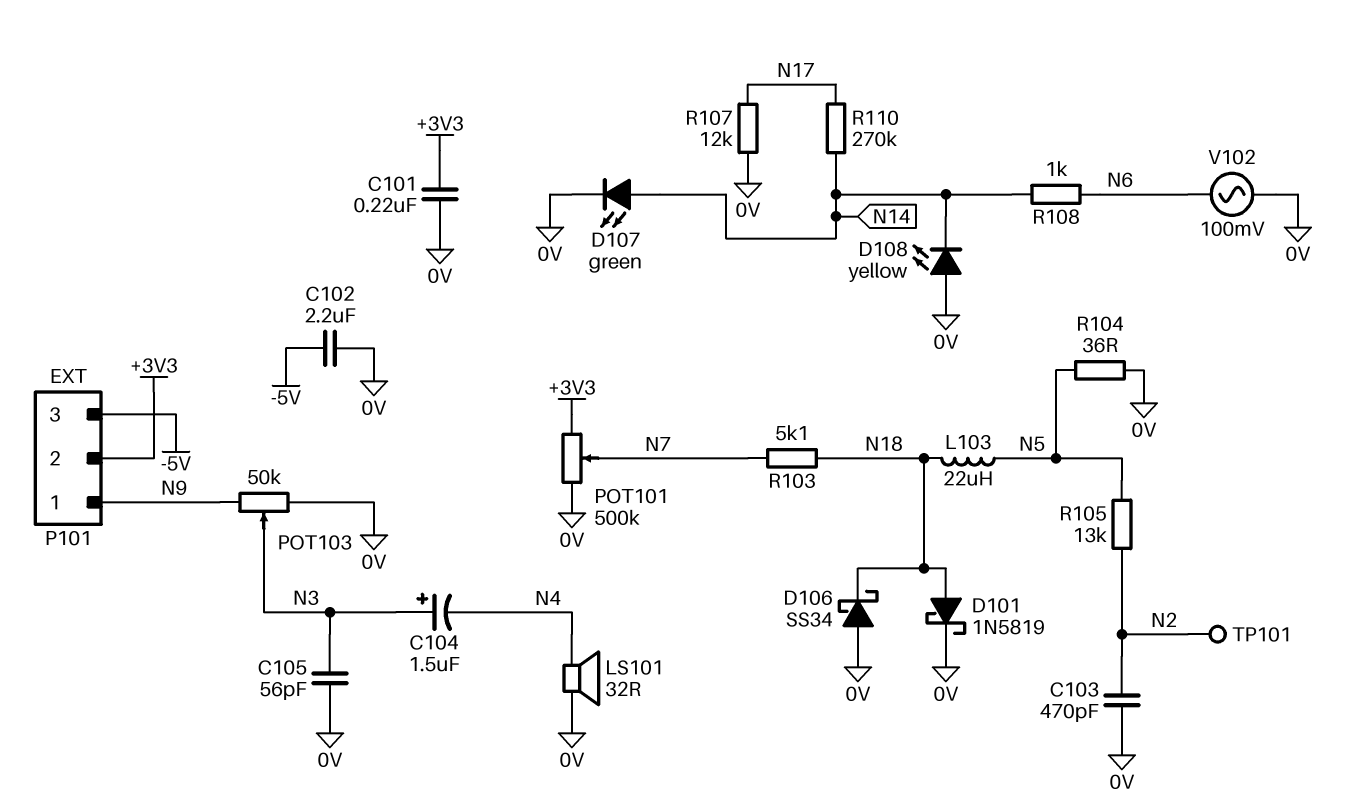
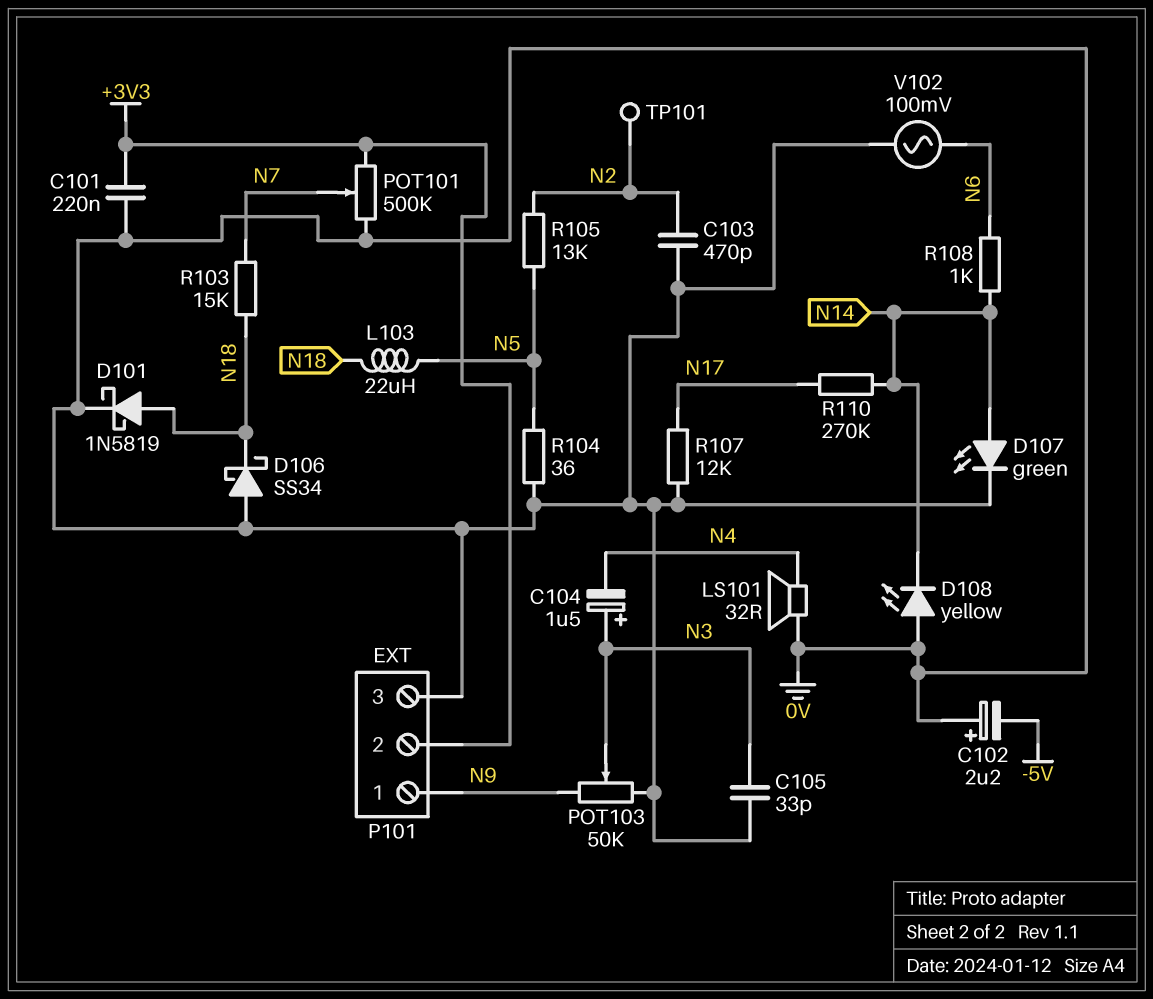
C102: 2.2uF (-5V, 0V) -> 2.2uF (plus 0V, minus -5V)
C105: 56pF (0V, N3) -> 33pF (0V, N3)
P101 pin 3: -5V -> 0V
R103: 5.1k (N7, N18) -> 15k (N7, N18)

